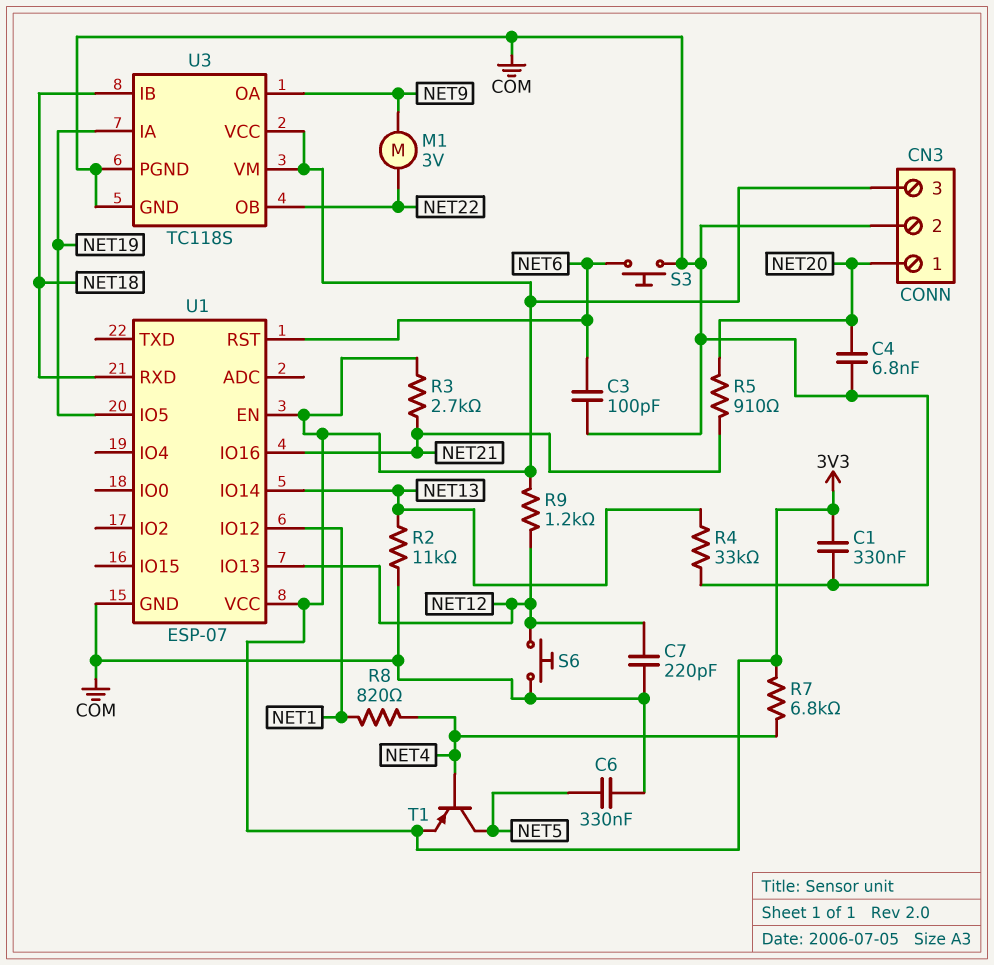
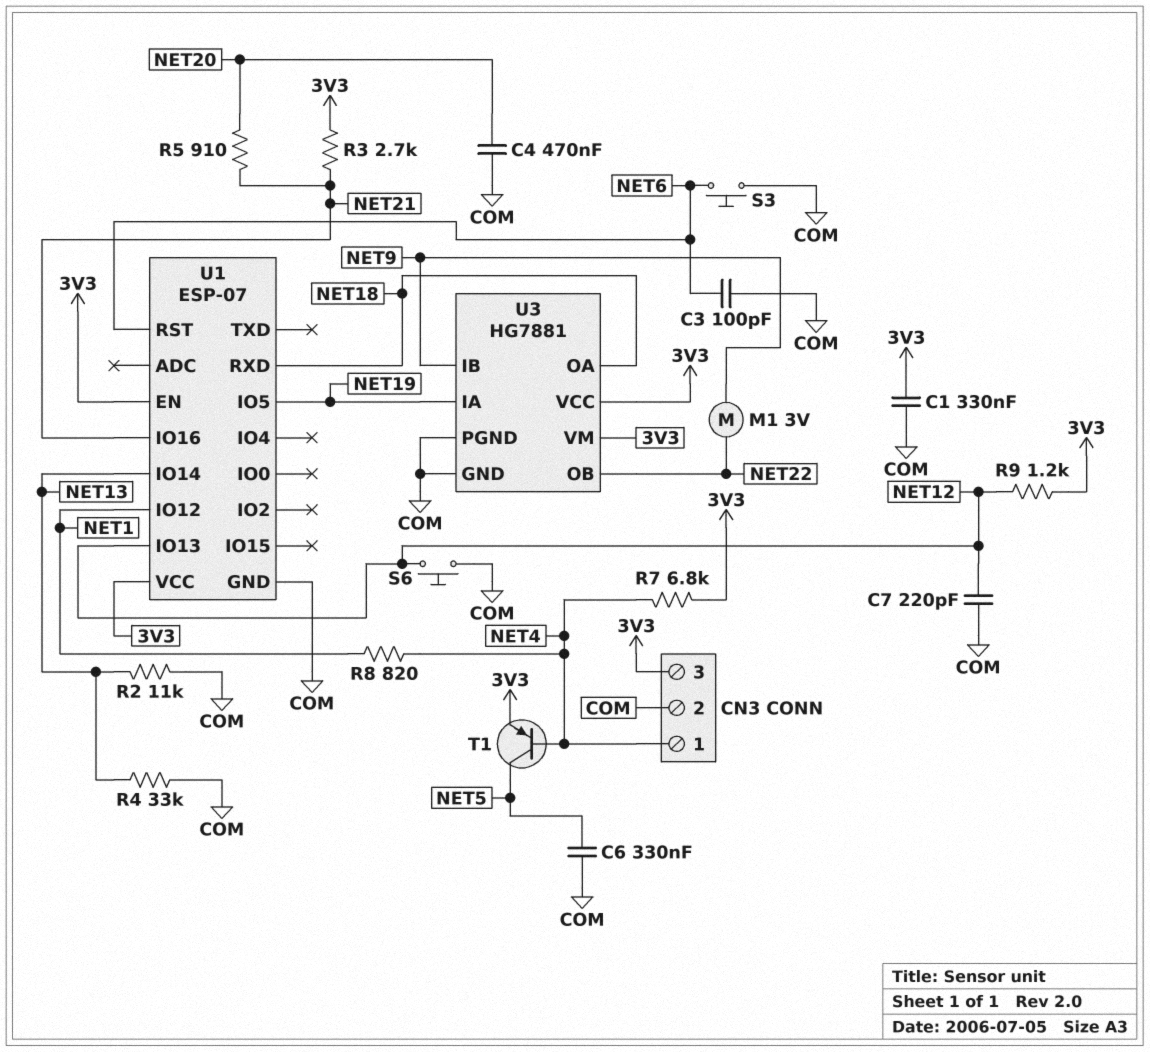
C4: 6.8nF (COM, NET20) -> 470nF (COM, NET20)
CN3 pin 1: NET20 -> NET4
U3: TC118S -> HG7881
U3 pin IB: NET18 -> NET9
U3 pin OA: NET9 -> NET18

